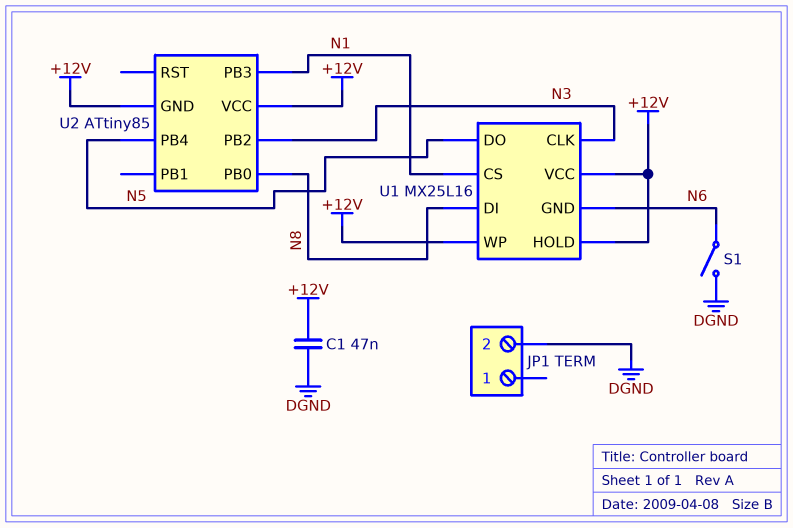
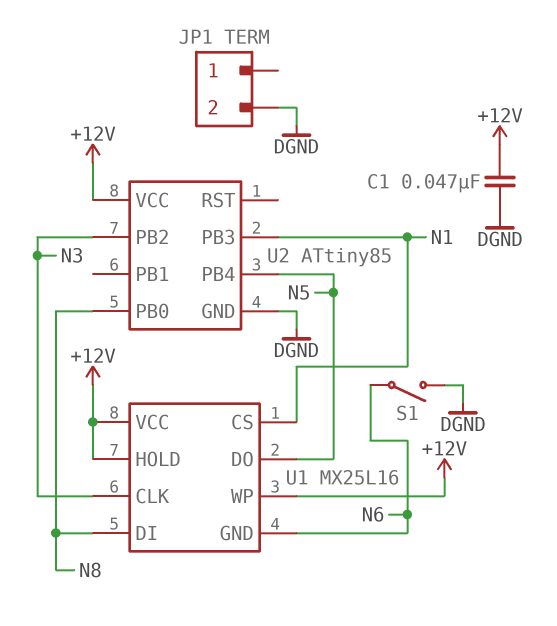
U2 pin GND: +12V -> DGND

